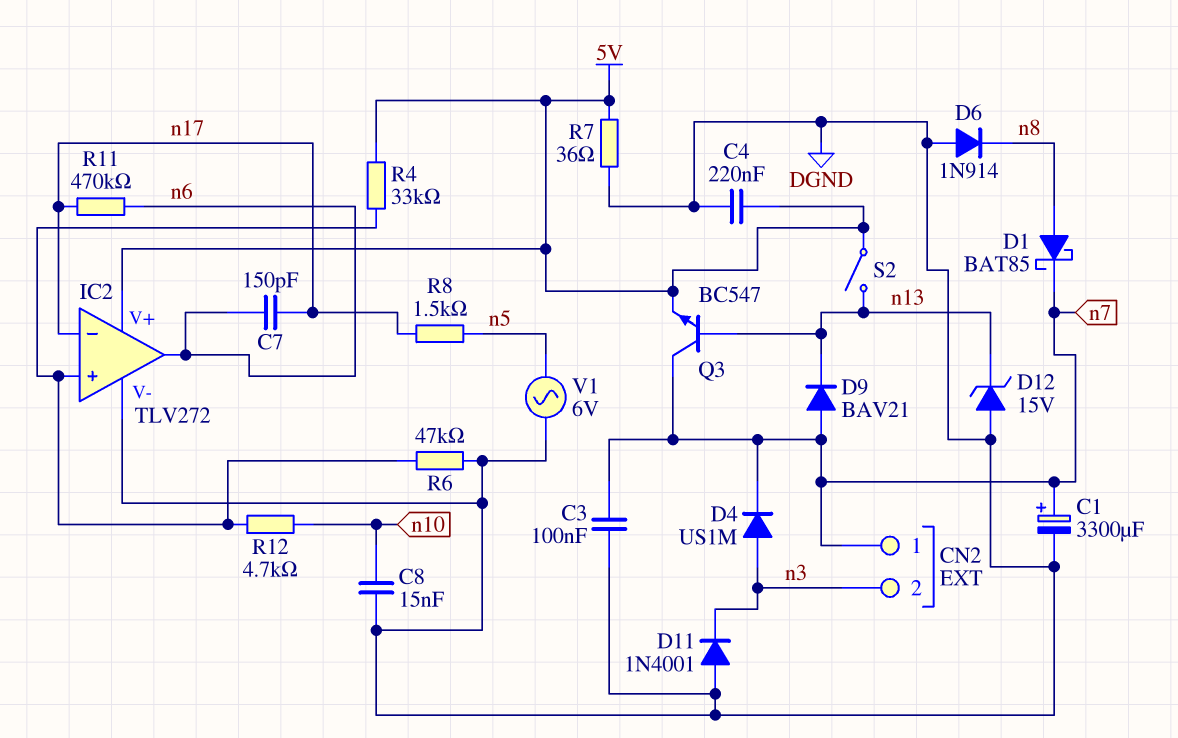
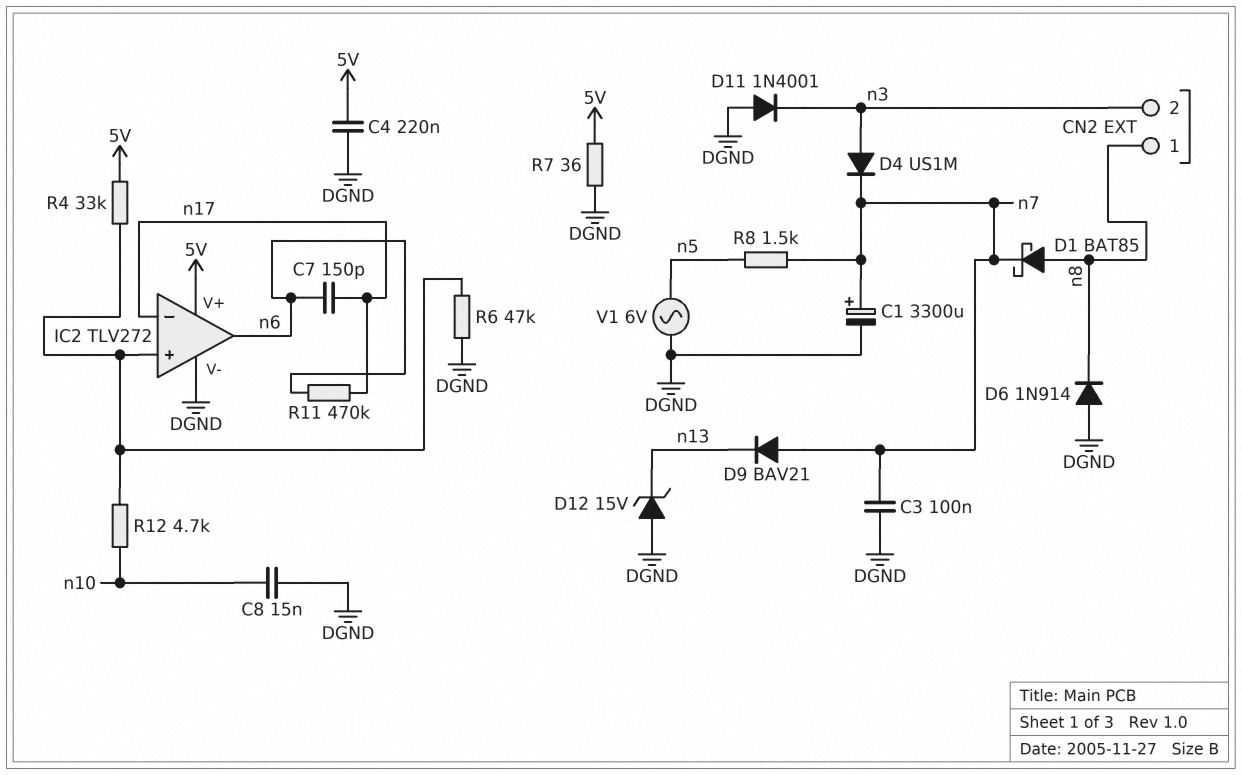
CN2 pin 1: n7 -> n8
Q3: NPN BC547 (B n13, C n7, E 5V) -> none
R8: 1.5k (n5, n17) -> 1.5k (n5, n7)
S2: switch (5V, n13) -> none

